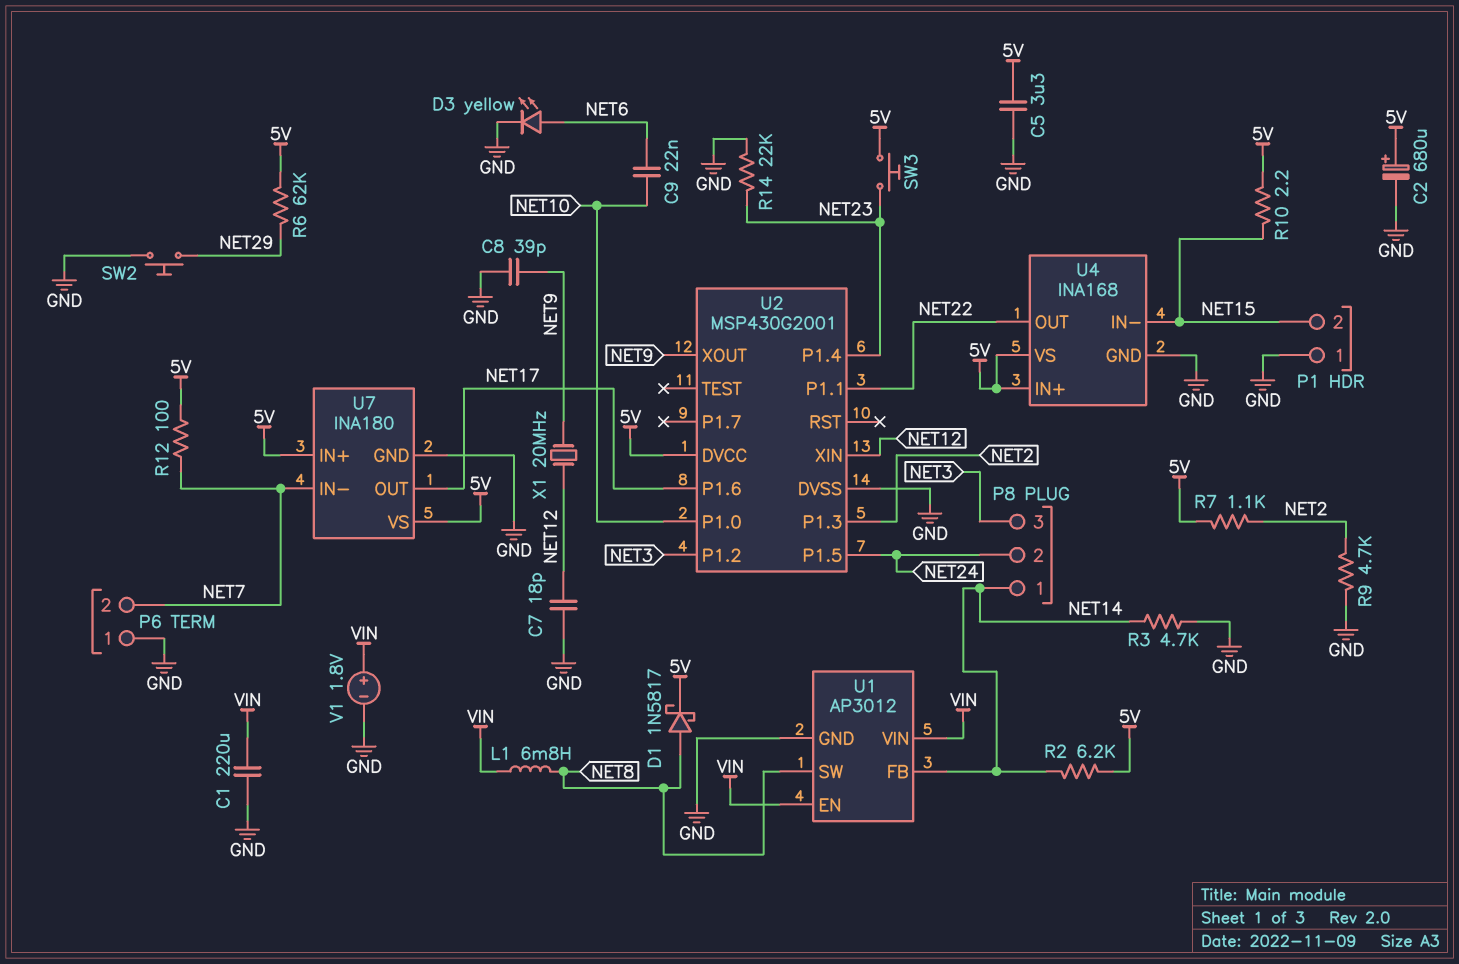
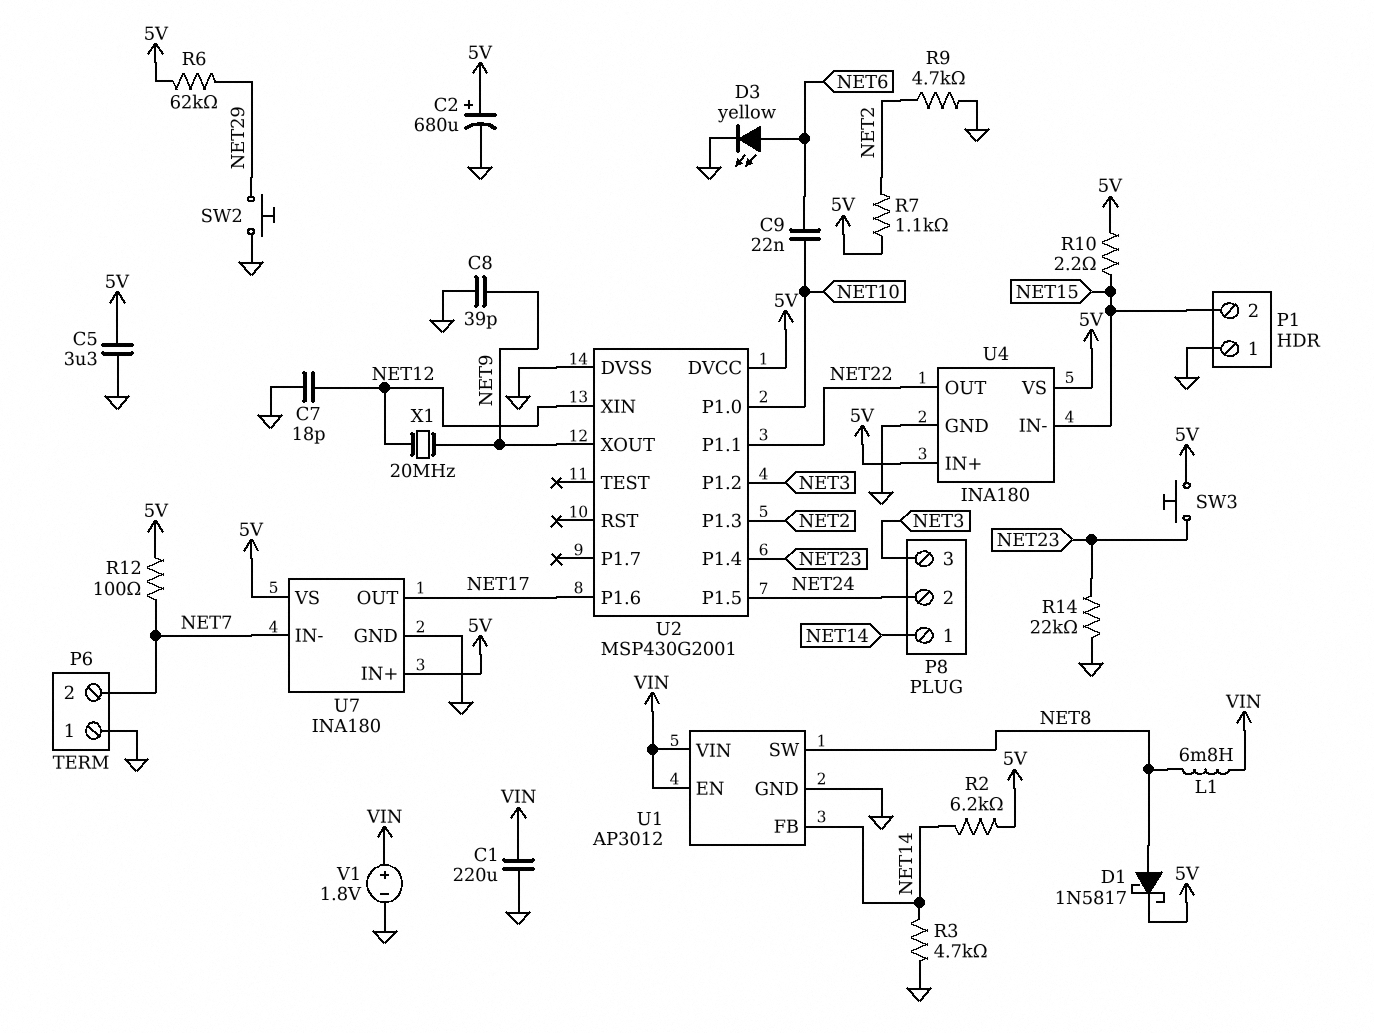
U4: INA168 -> INA180

